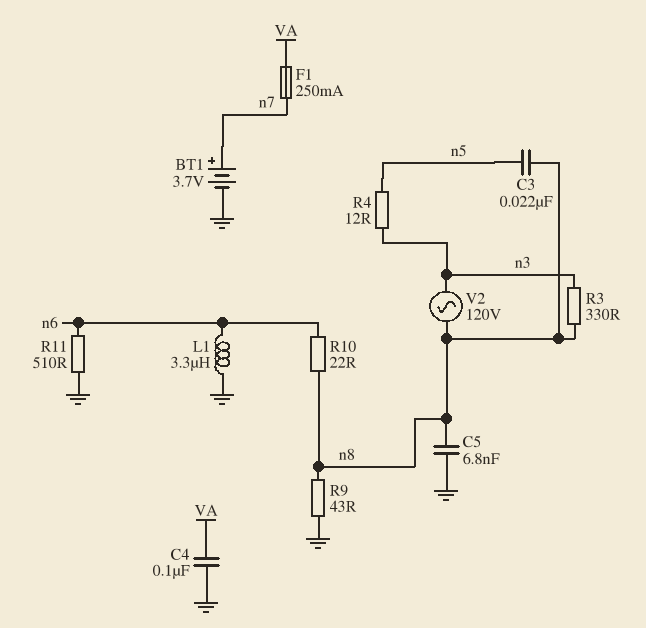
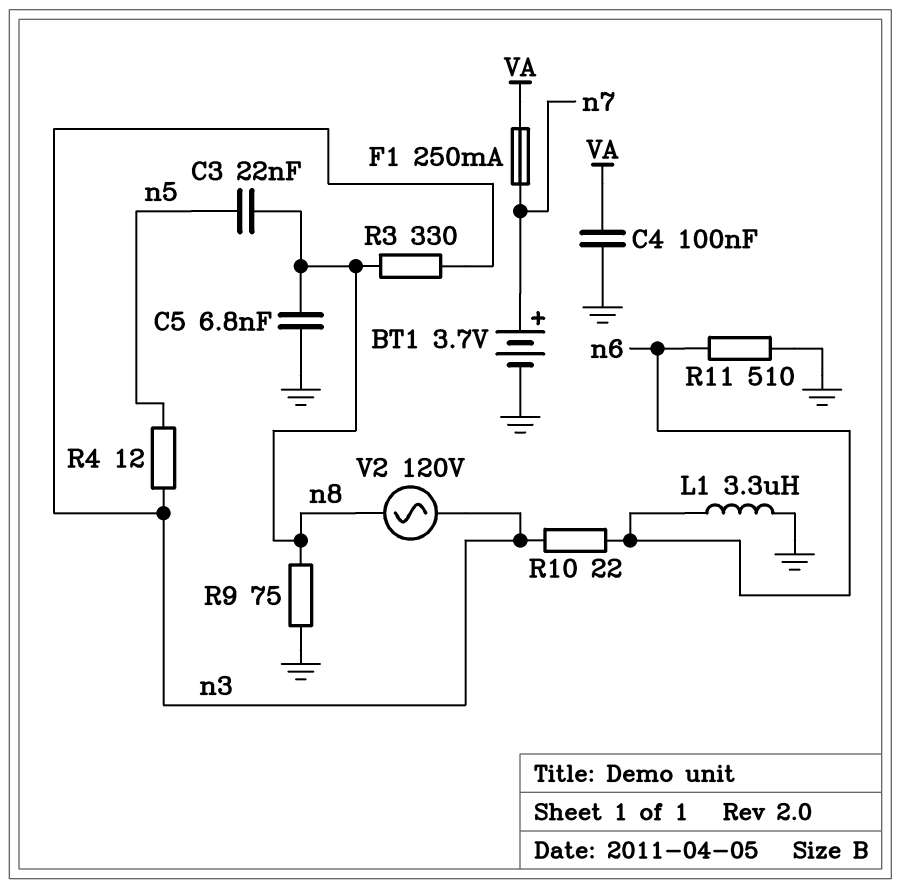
R9: 43 (GND, n8) -> 75 (GND, n8)
R10: 22 (n6, n8) -> 22 (n3, n6)

